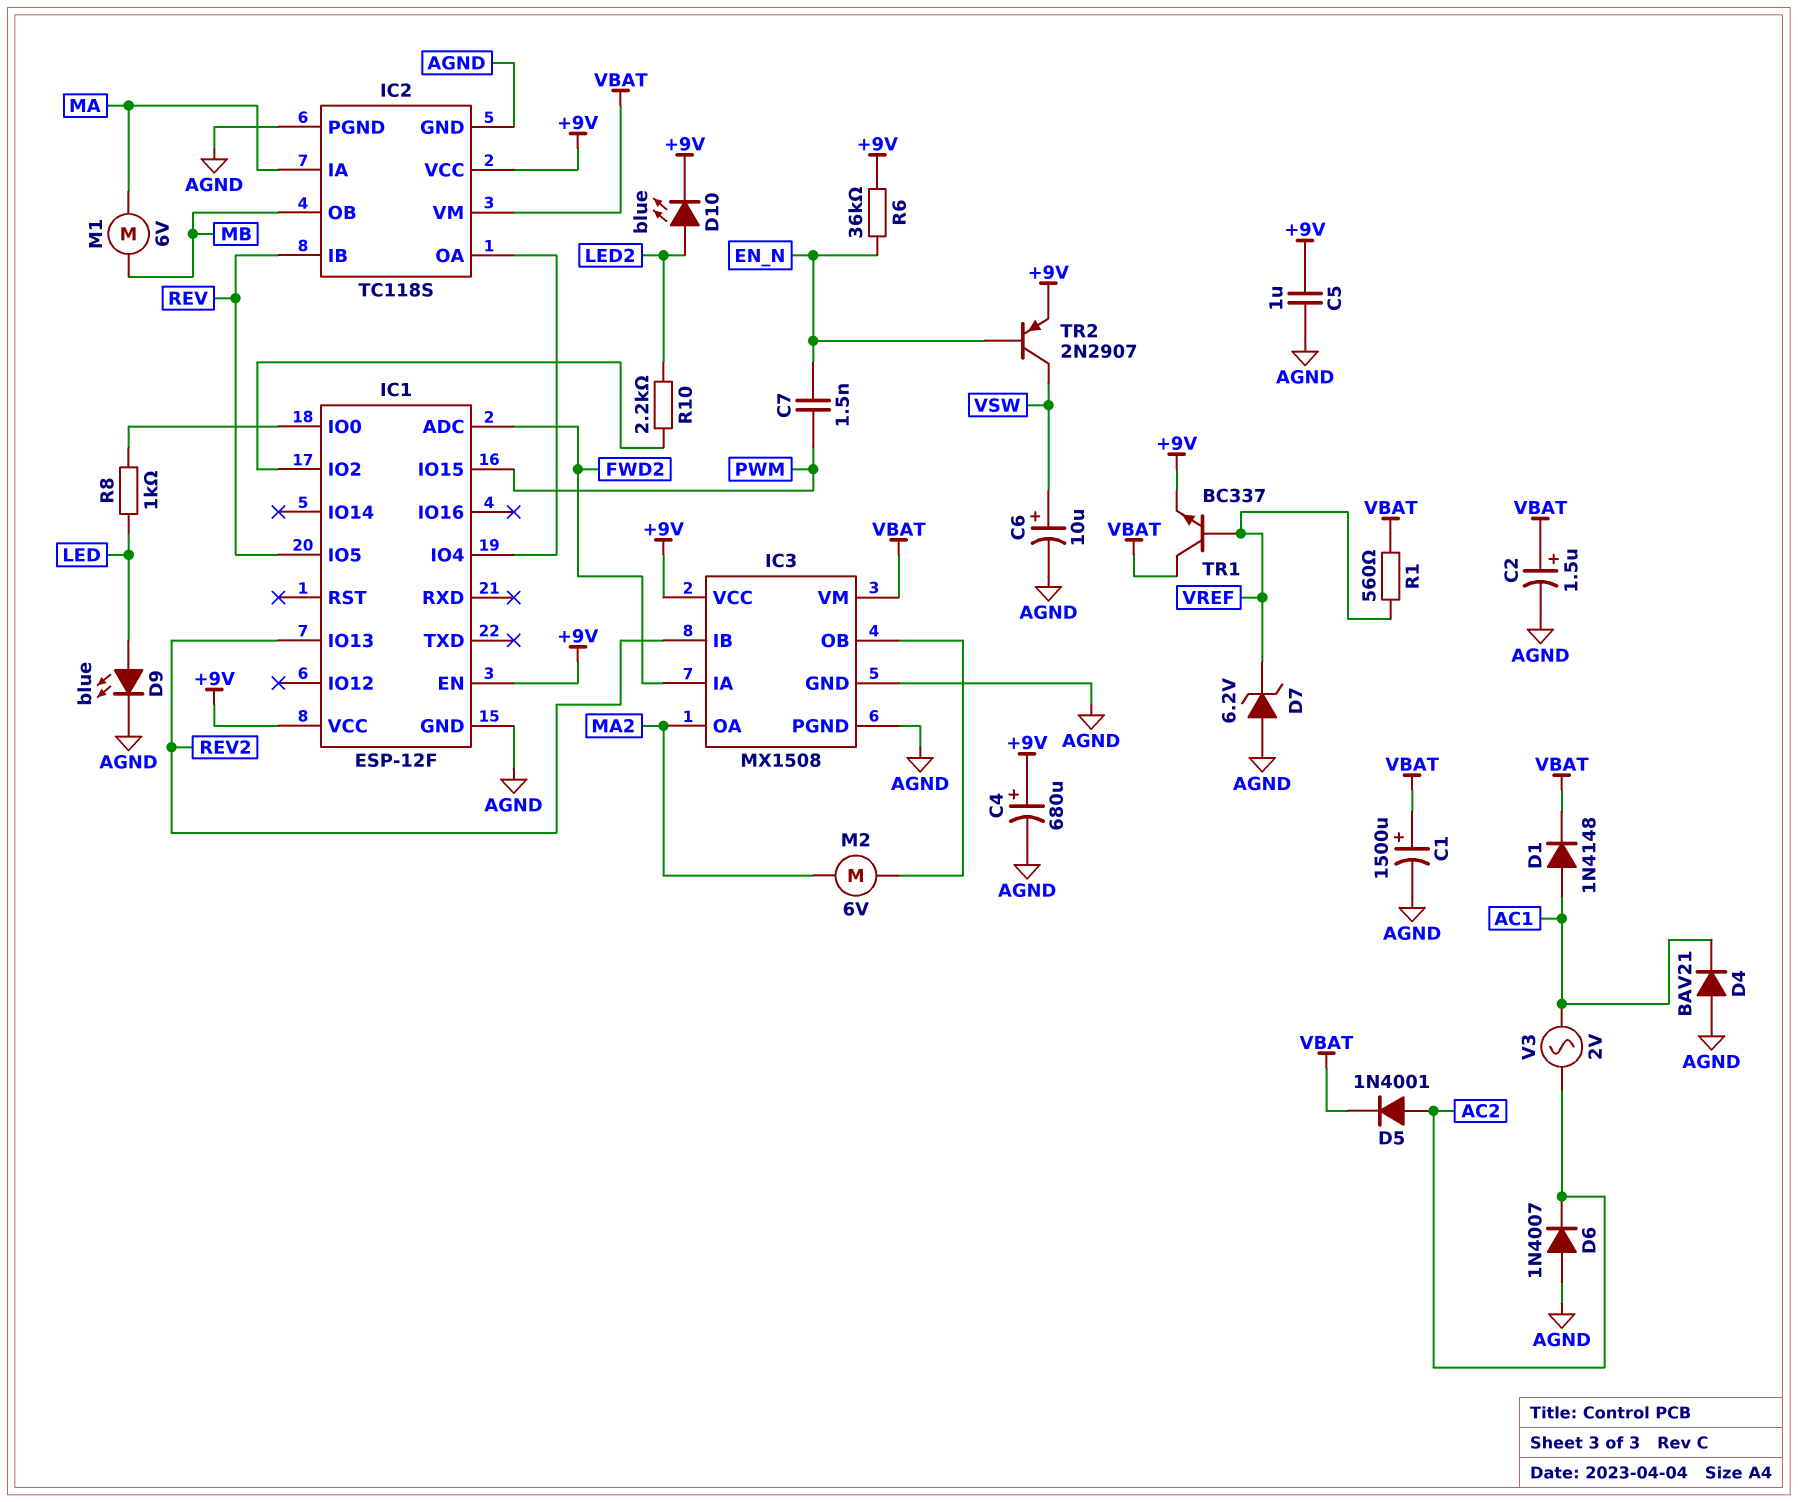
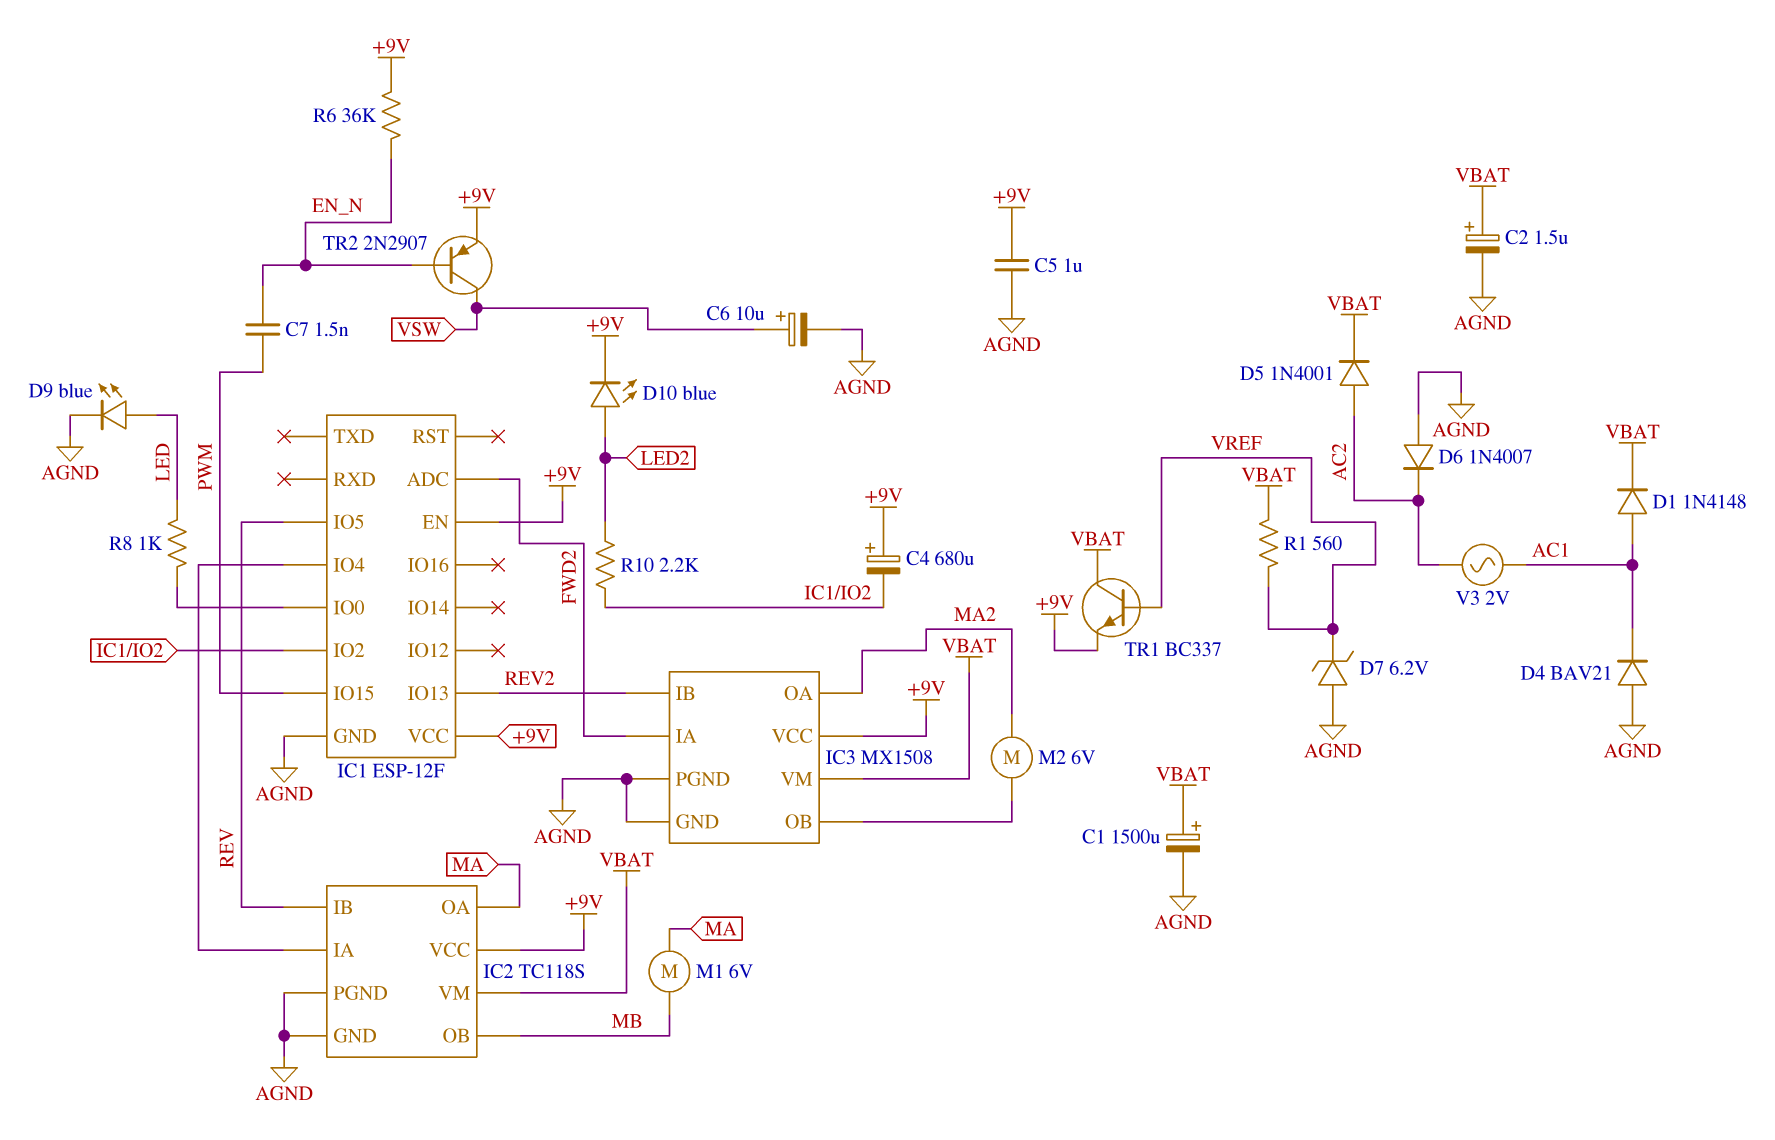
C4: 680uF (plus +9V, minus AGND) -> 680uF (plus +9V, minus IC1/IO2)
IC2 pin IA: MA -> IC1/IO4
IC2 pin OA: IC1/IO4 -> MA

